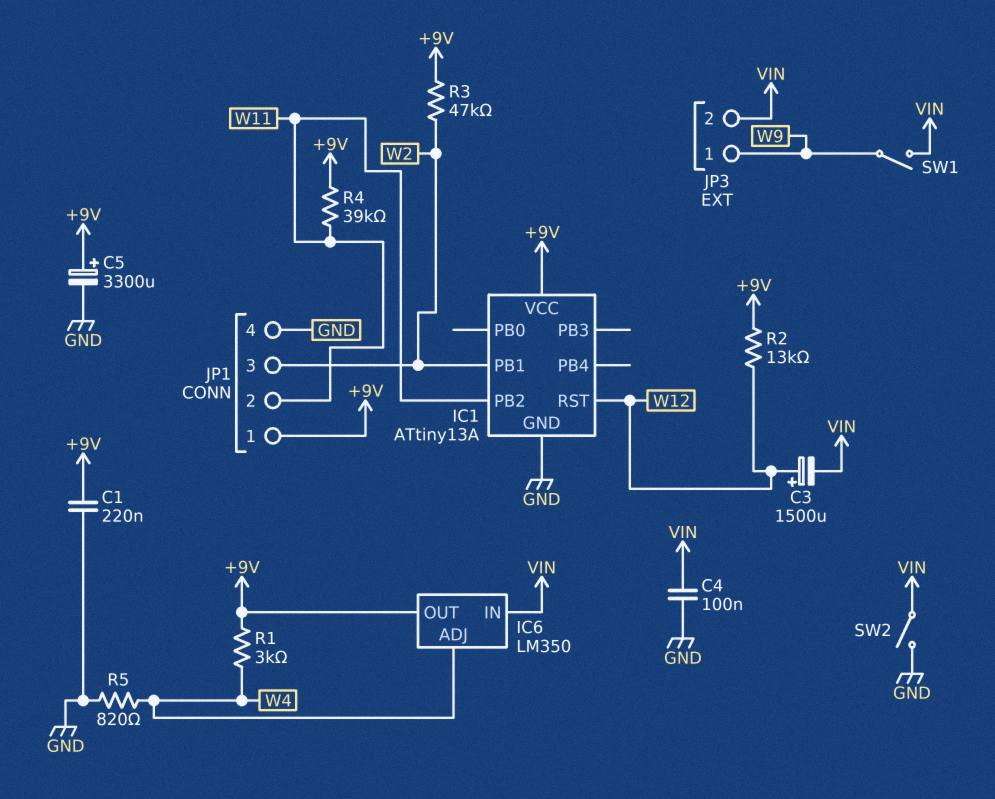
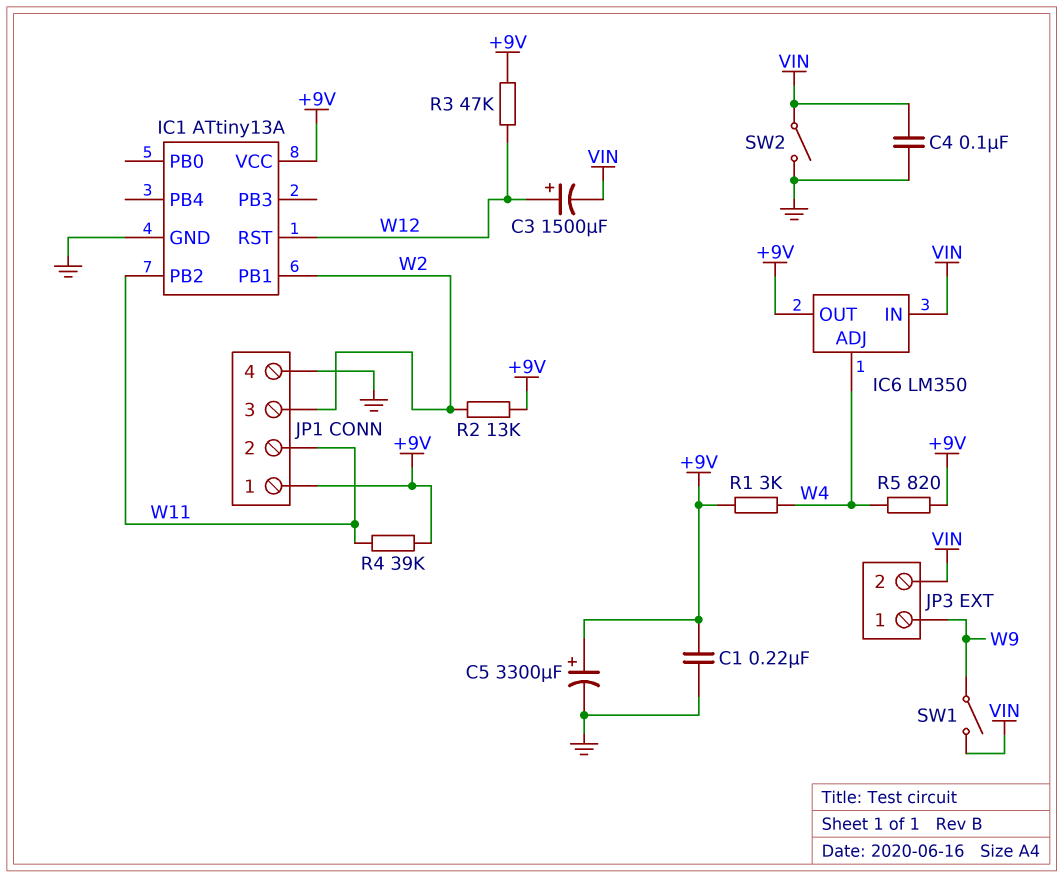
R2: 13k (+9V, W12) -> 13k (+9V, W2)
R3: 47k (+9V, W2) -> 47k (+9V, W12)
R5: 820 (GND, W4) -> 820 (+9V, W4)

